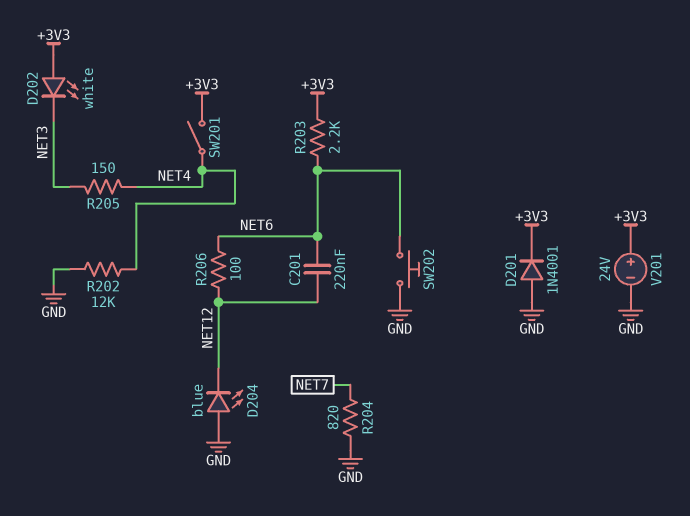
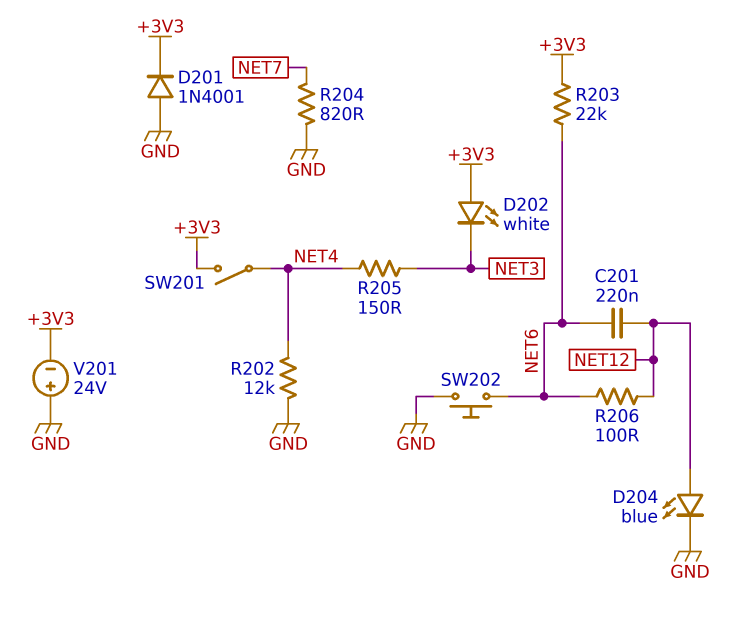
D204: LED blue (A GND, K NET12) -> LED blue (A NET12, K GND)
R203: 2.2k (+3V3, NET6) -> 22k (+3V3, NET6)
V201: 24V (plus +3V3, minus GND) -> 24V (plus GND, minus +3V3)

